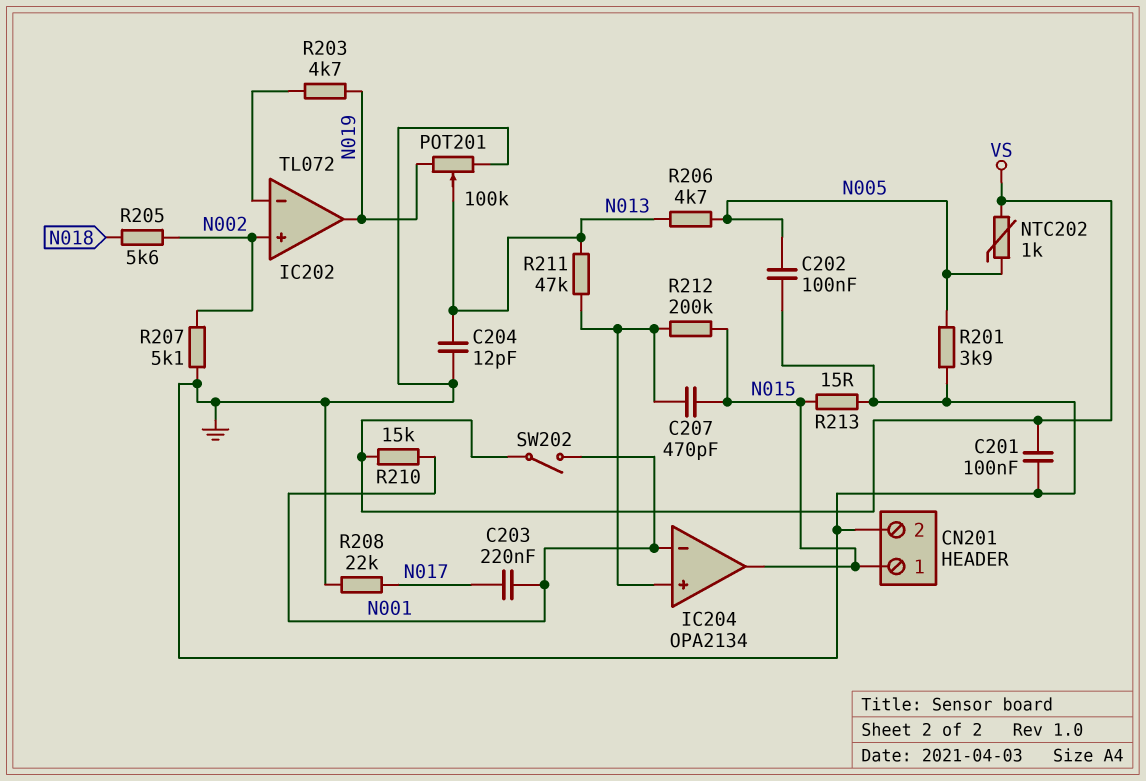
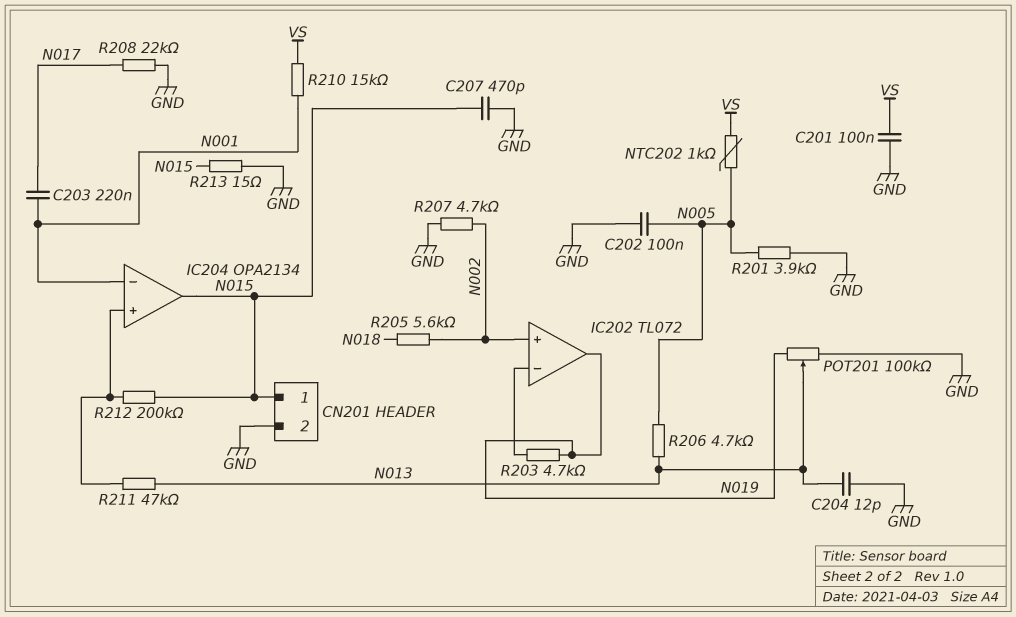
C207: 470pF (IC204/in+, N015) -> 470pF (GND, N015)
R207: 5.1k (GND, N002) -> 4.7k (GND, N002)
SW202: switch (N001, VS) -> none

